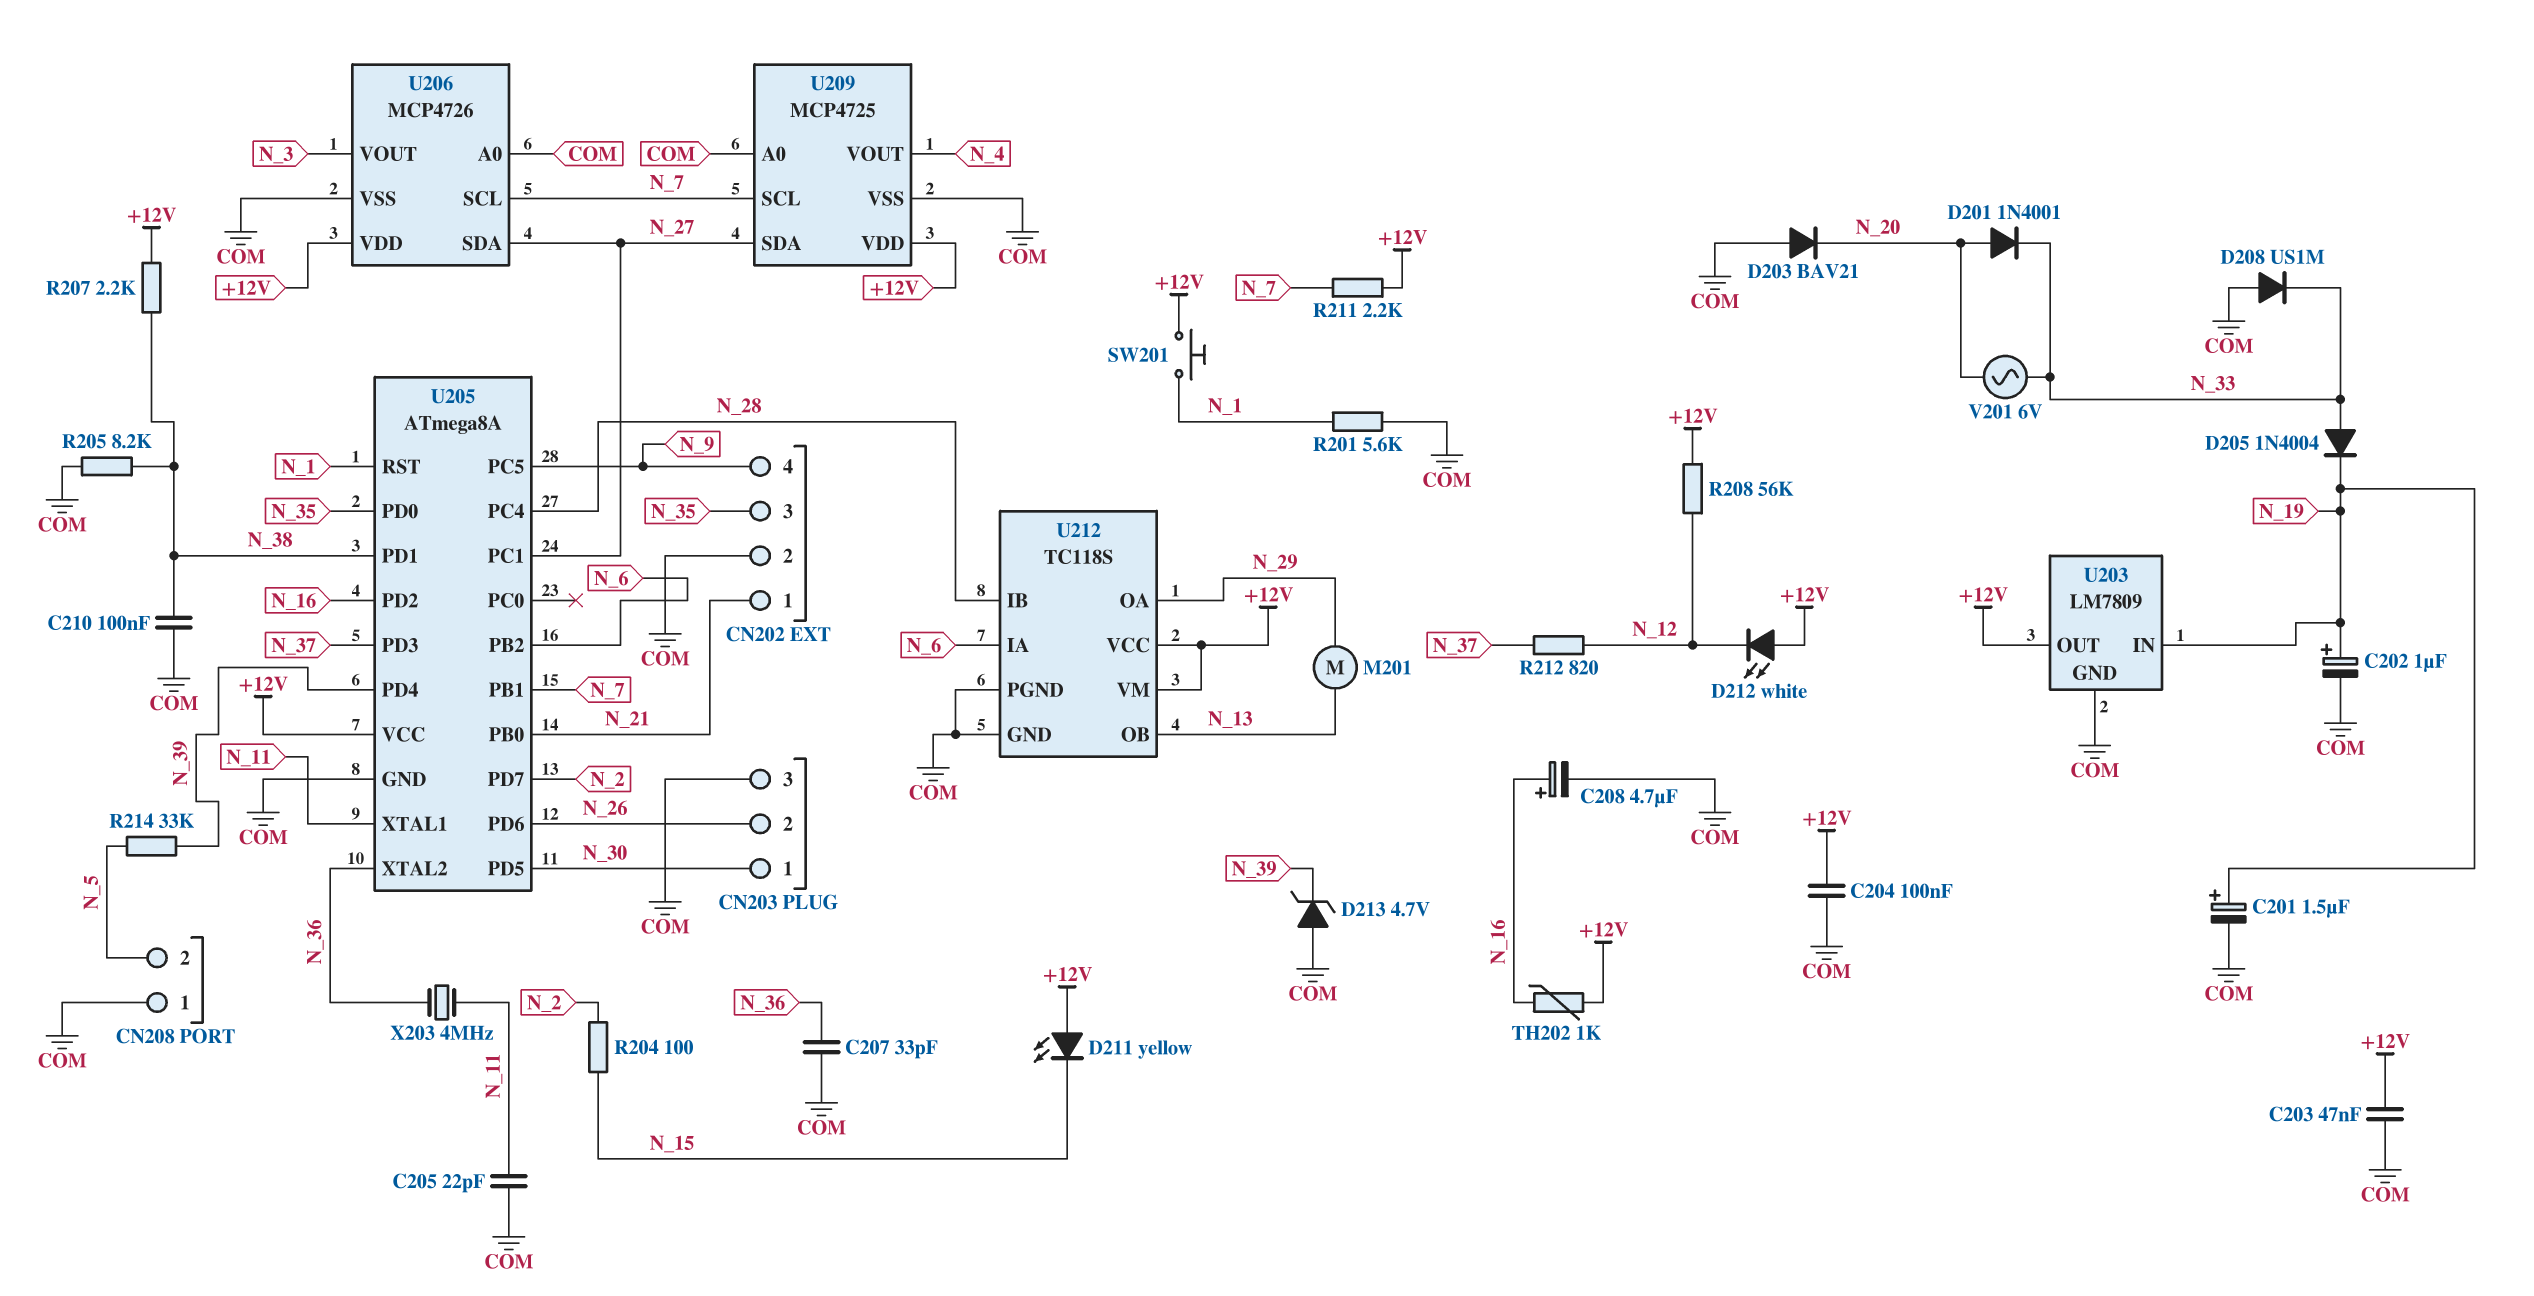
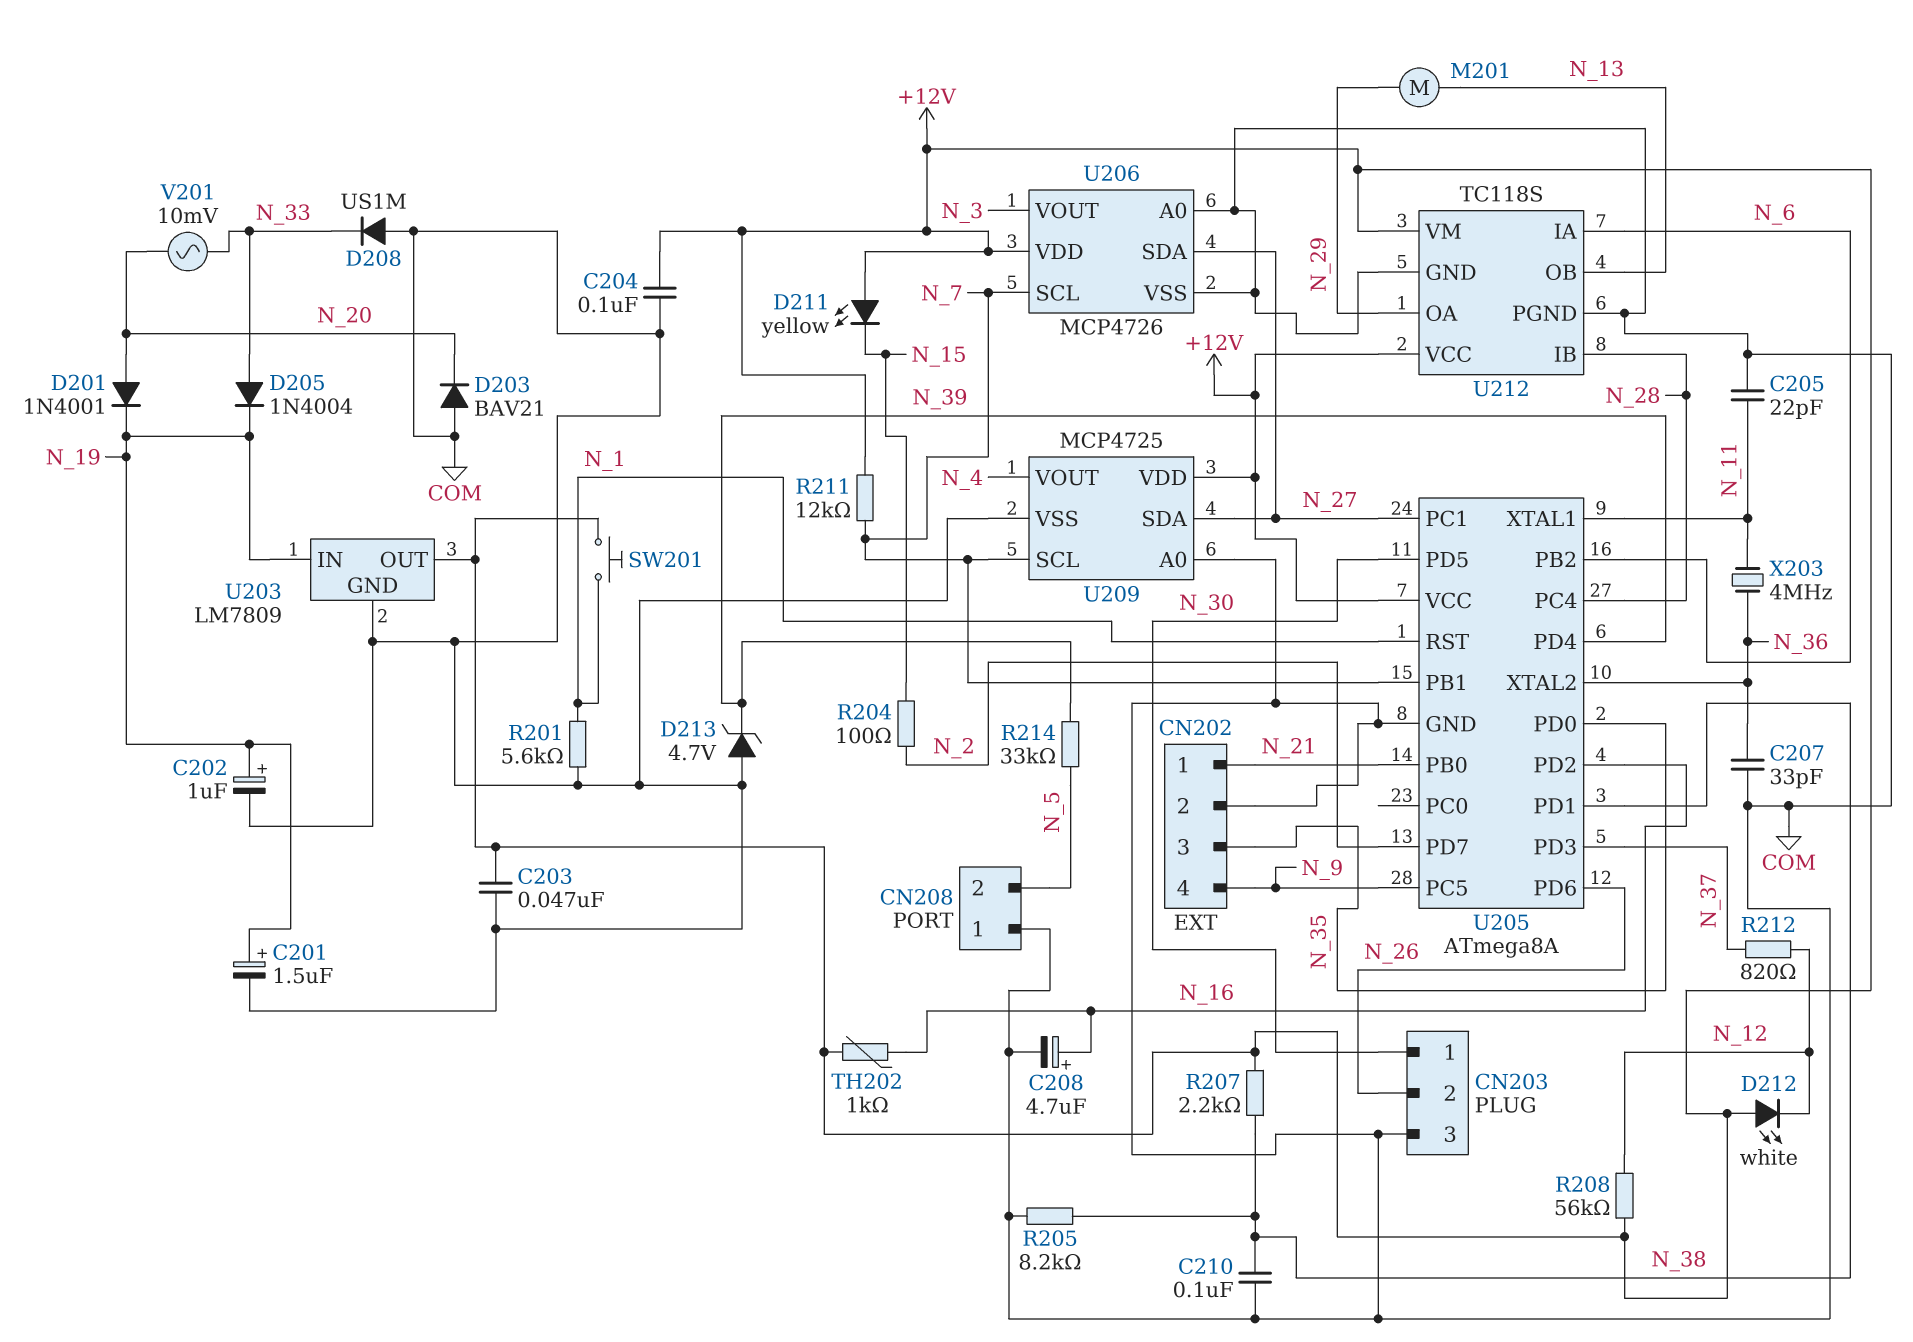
D201: diode 1N4001 (A N_20, K N_33) -> diode 1N4001 (A N_20, K N_19)
R211: 2.2k (+12V, N_7) -> 12k (+12V, N_7)
V201: AC 6V (N_20, N_33) -> AC 10mV (N_20, N_33)

